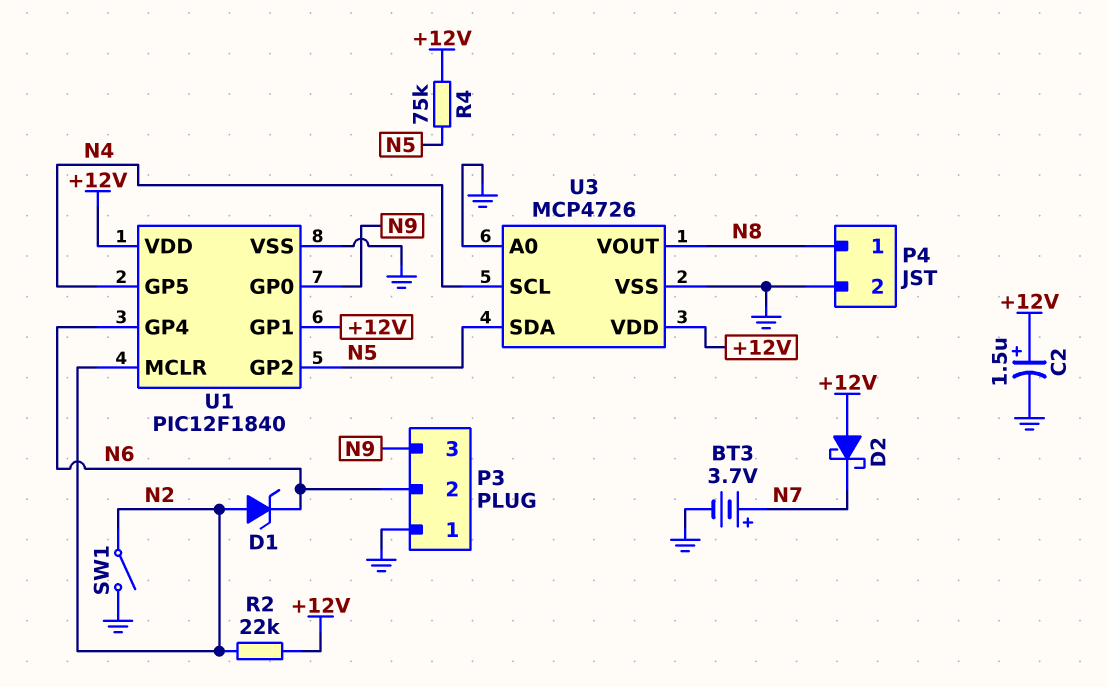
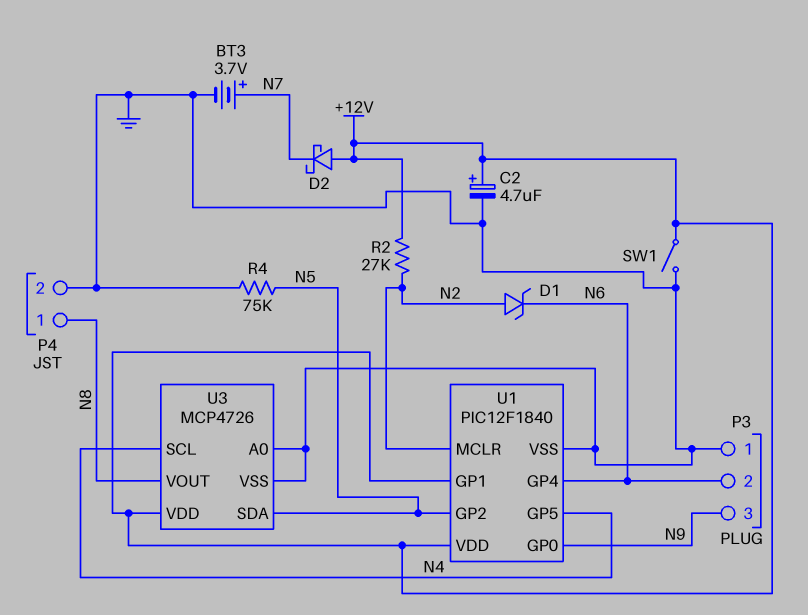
C2: 1.5uF (plus +12V, minus GND) -> 4.7uF (plus +12V, minus GND)
R2: 22k (+12V, N2) -> 27k (+12V, N2)
R4: 75k (+12V, N5) -> 75k (GND, N5)
SW1: switch (GND, N2) -> switch (+12V, GND)

